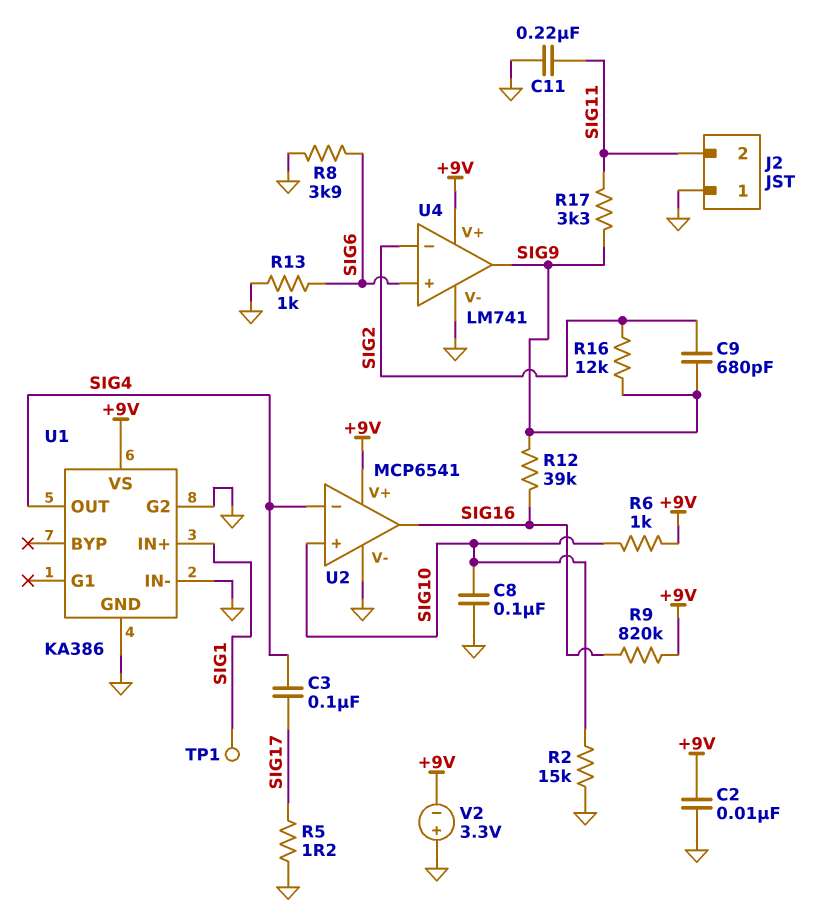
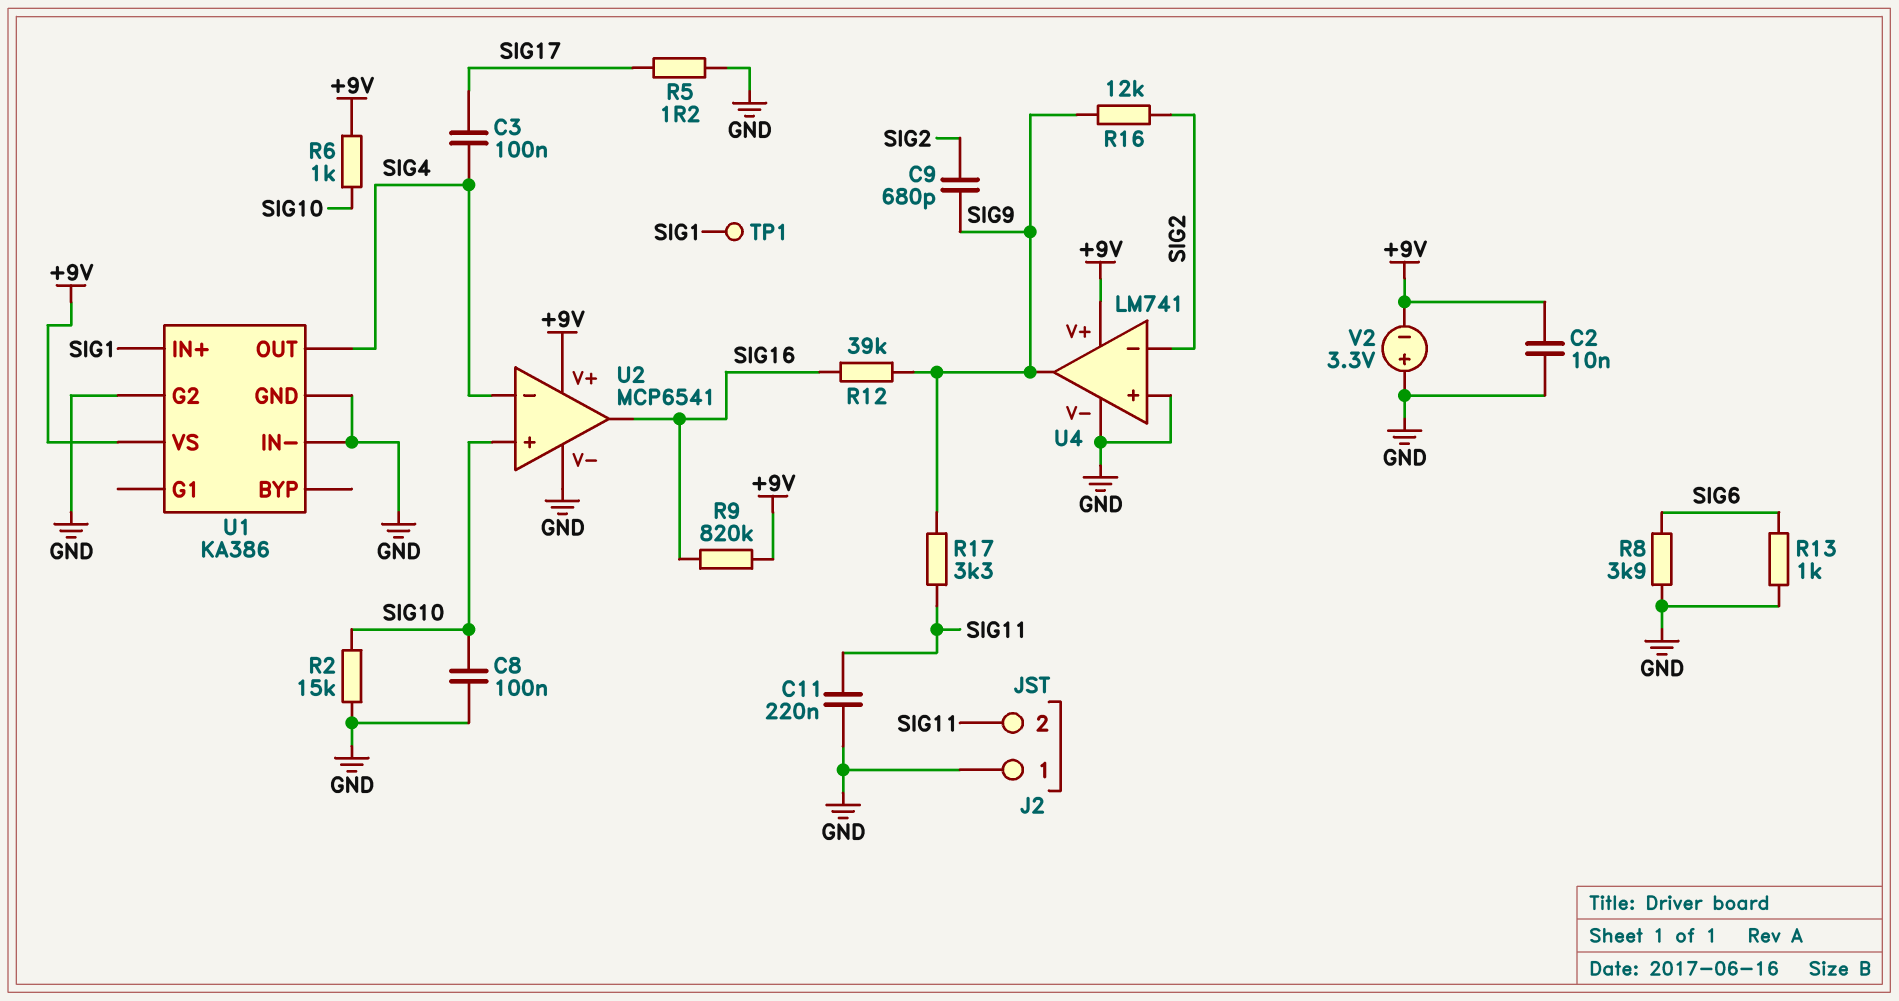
U4 pin in+: SIG6 -> GND

